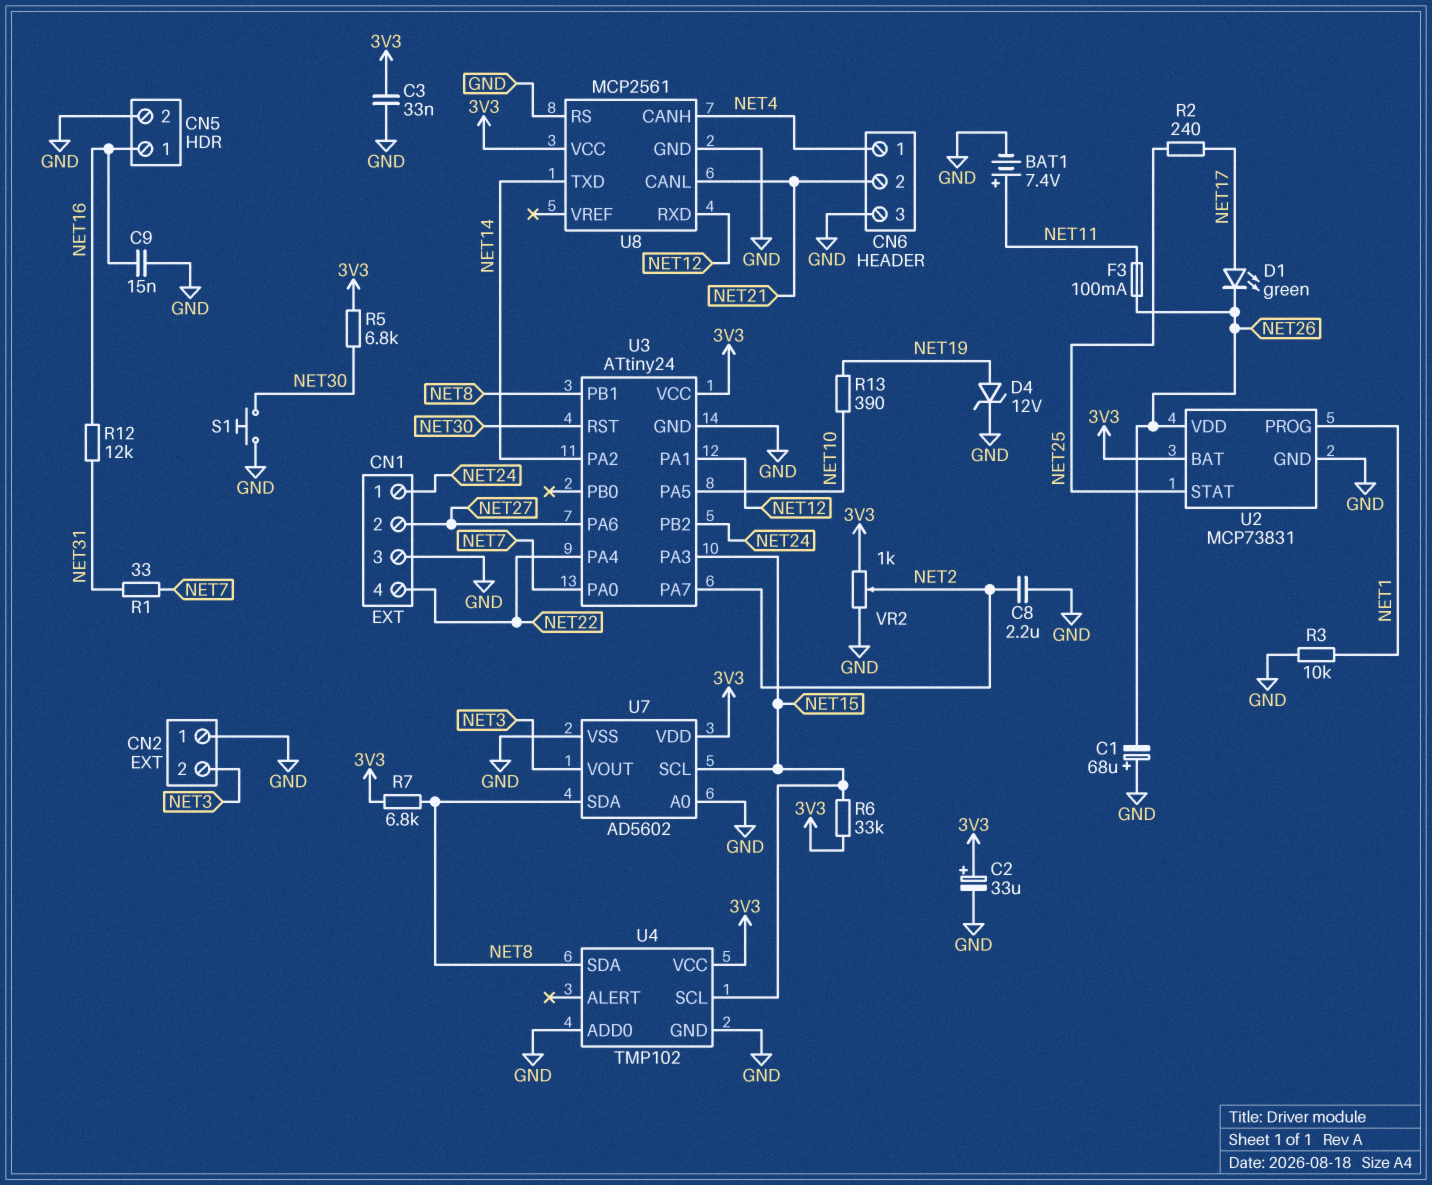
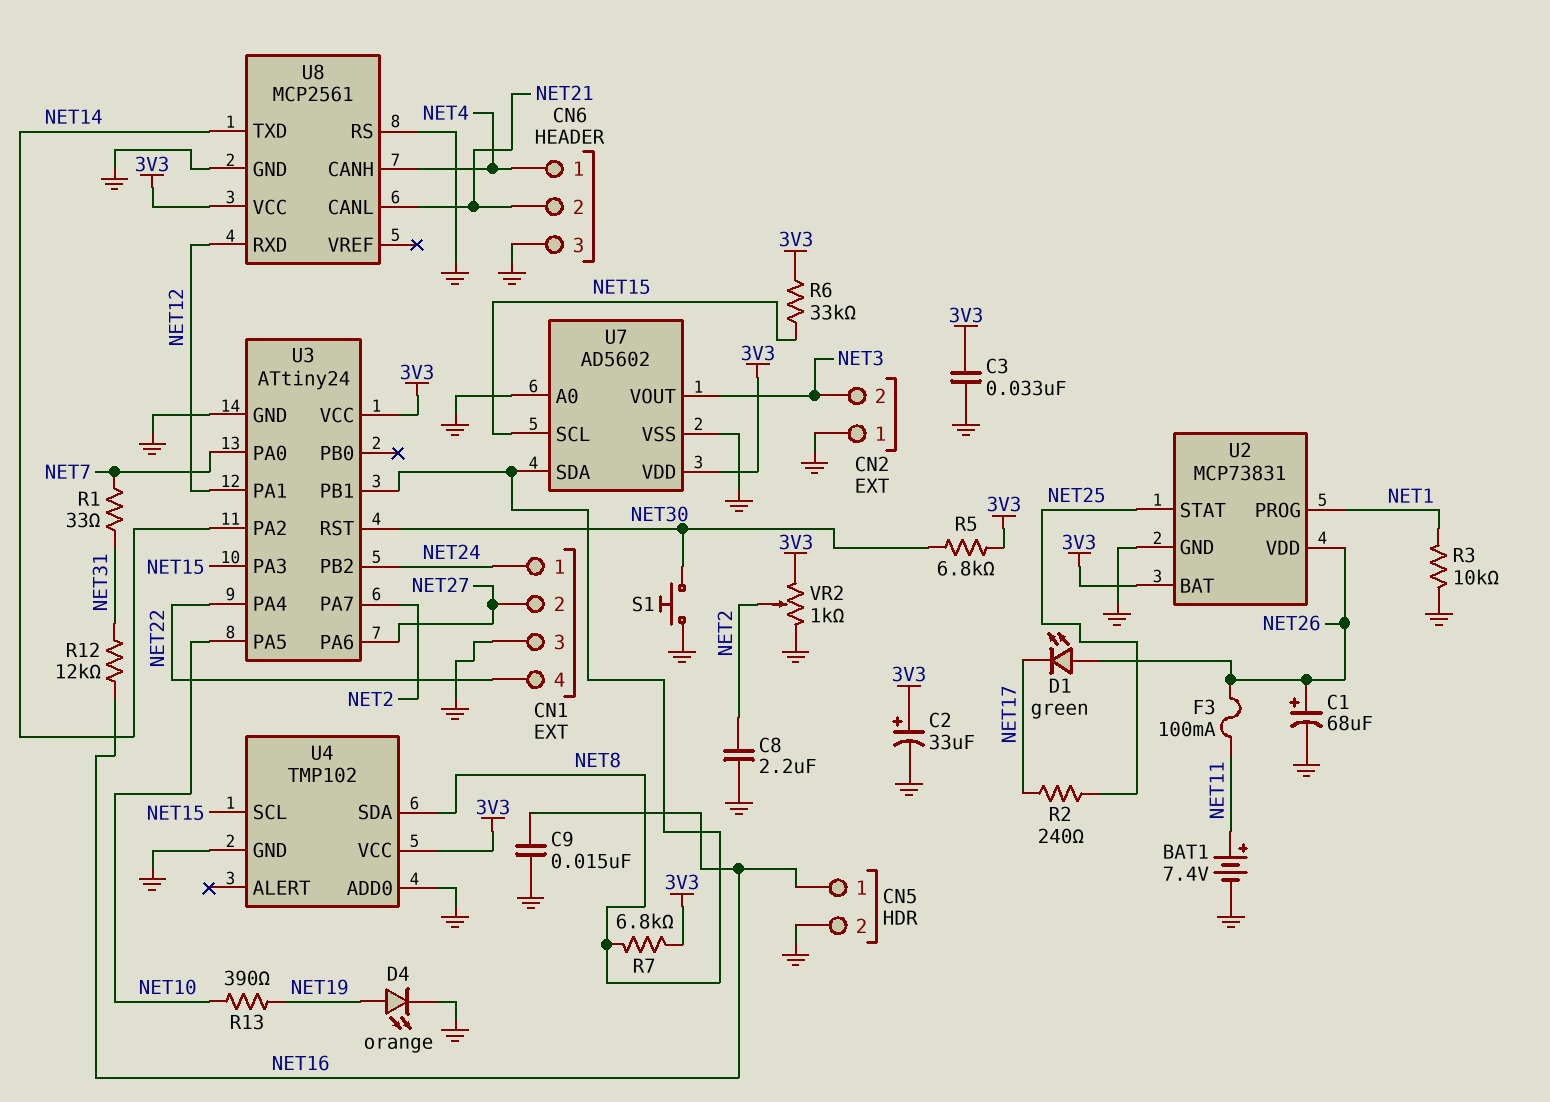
C1: 68uF (plus GND, minus NET26) -> 68uF (plus NET26, minus GND)
D1: LED green (A NET17, K NET26) -> LED green (A NET26, K NET17)
D4: zener 12V (A NET19, K GND) -> LED orange (A NET19, K GND)

